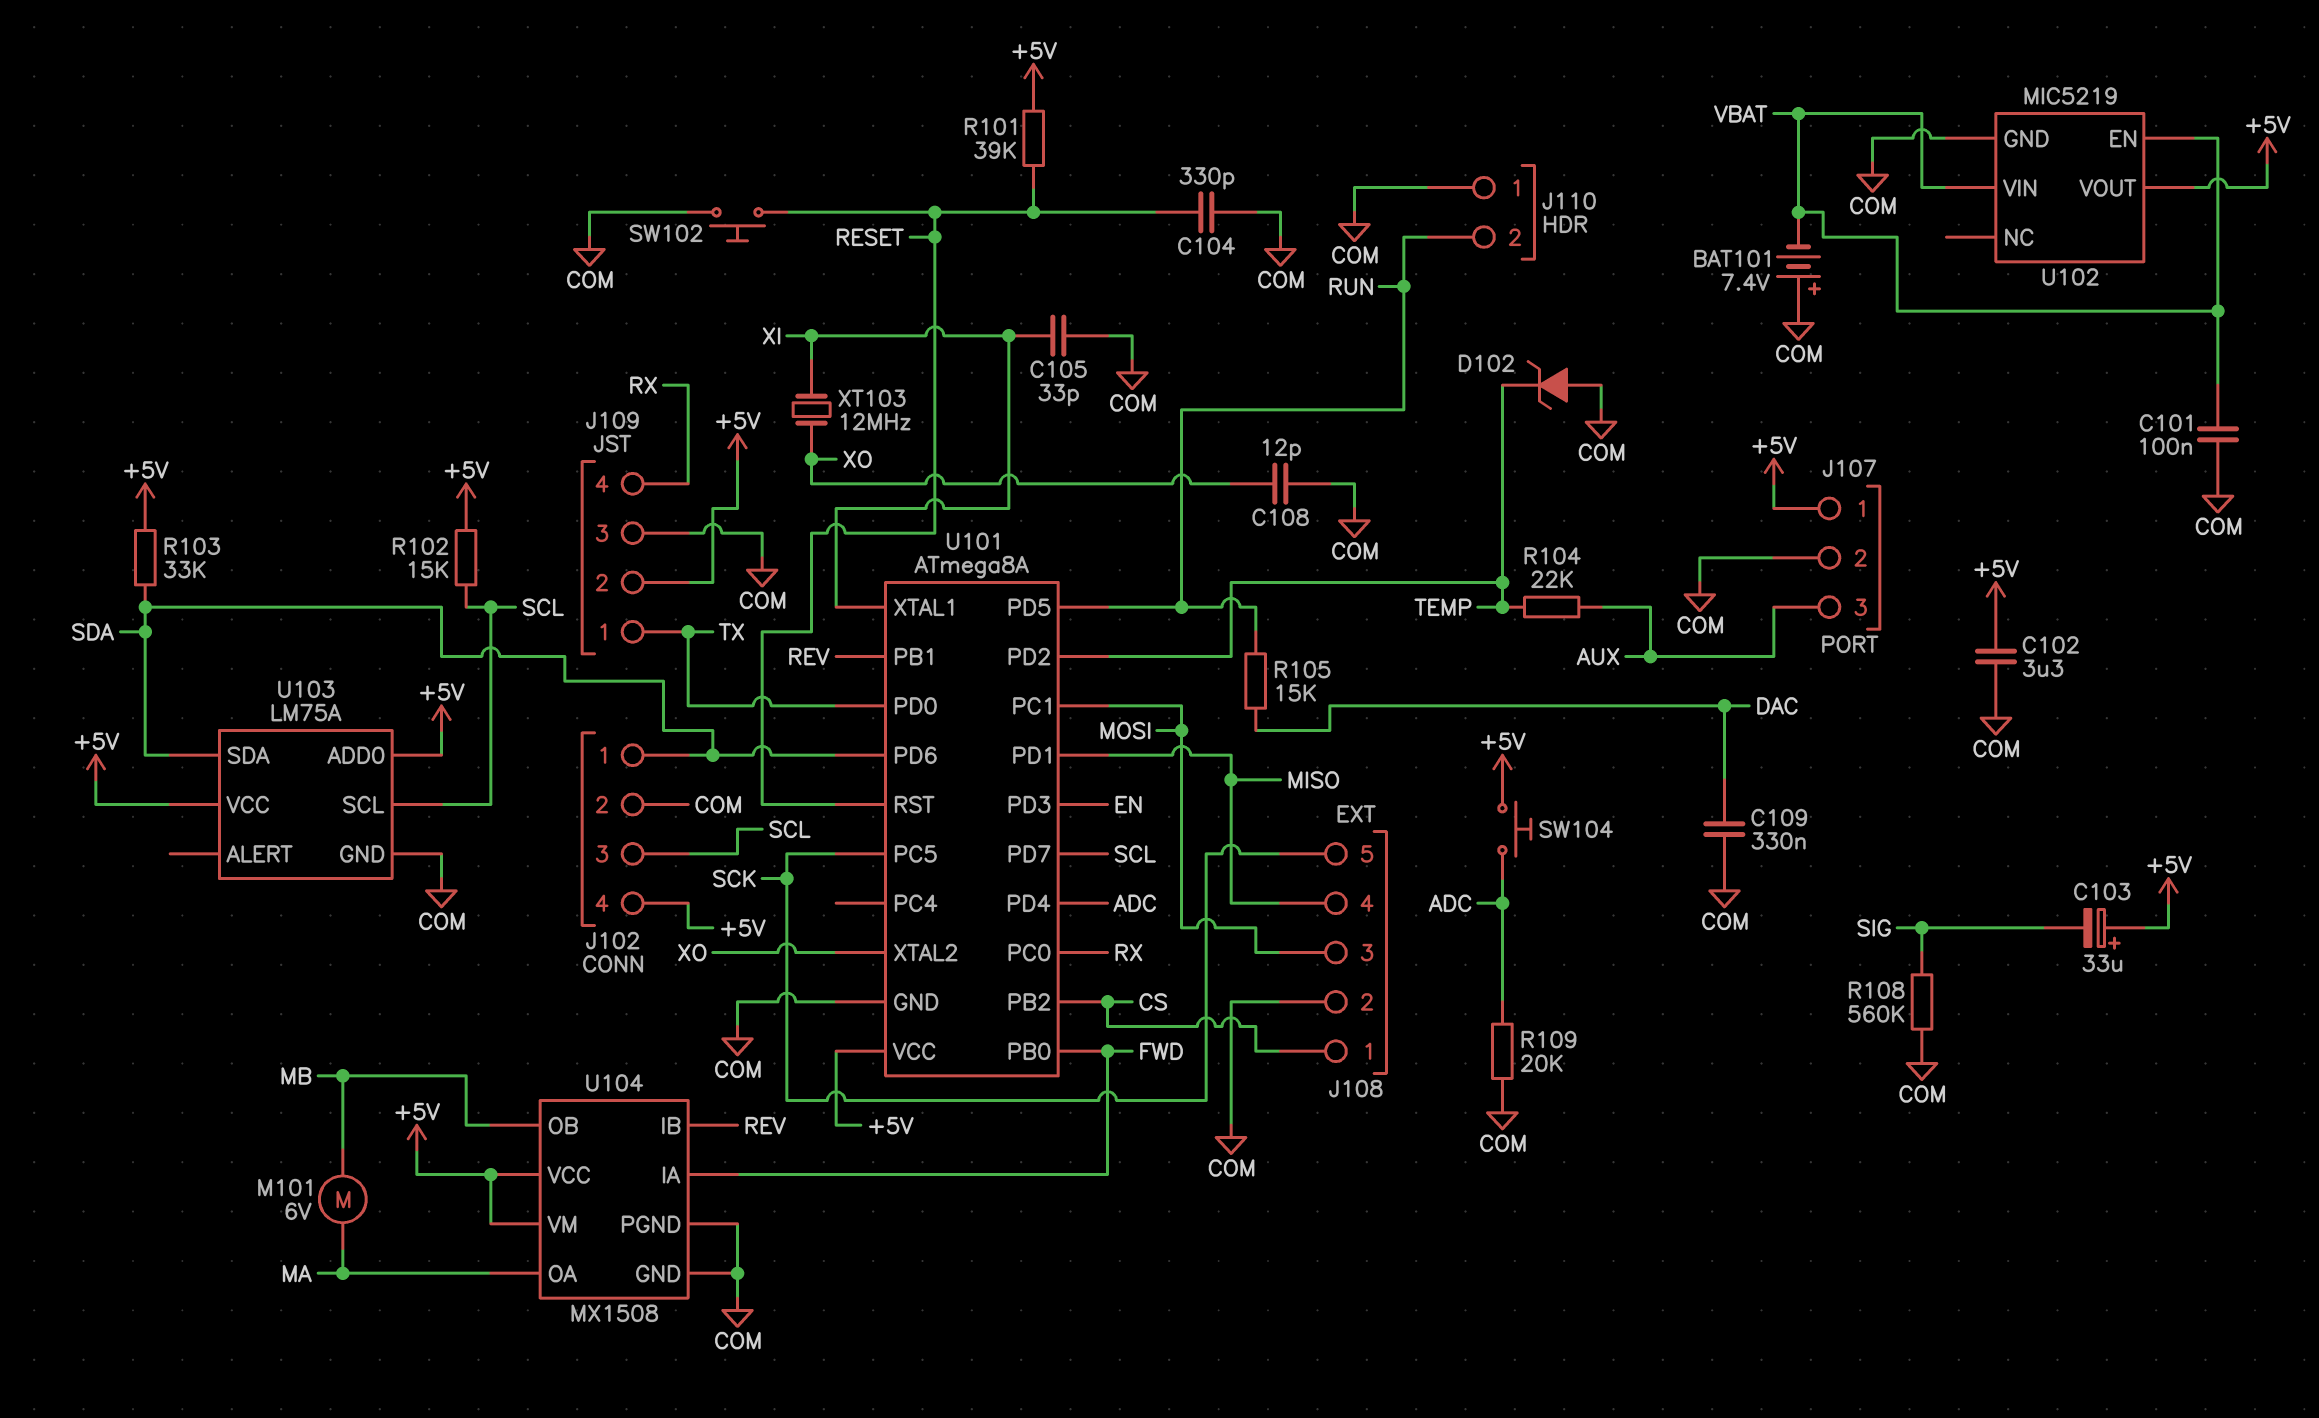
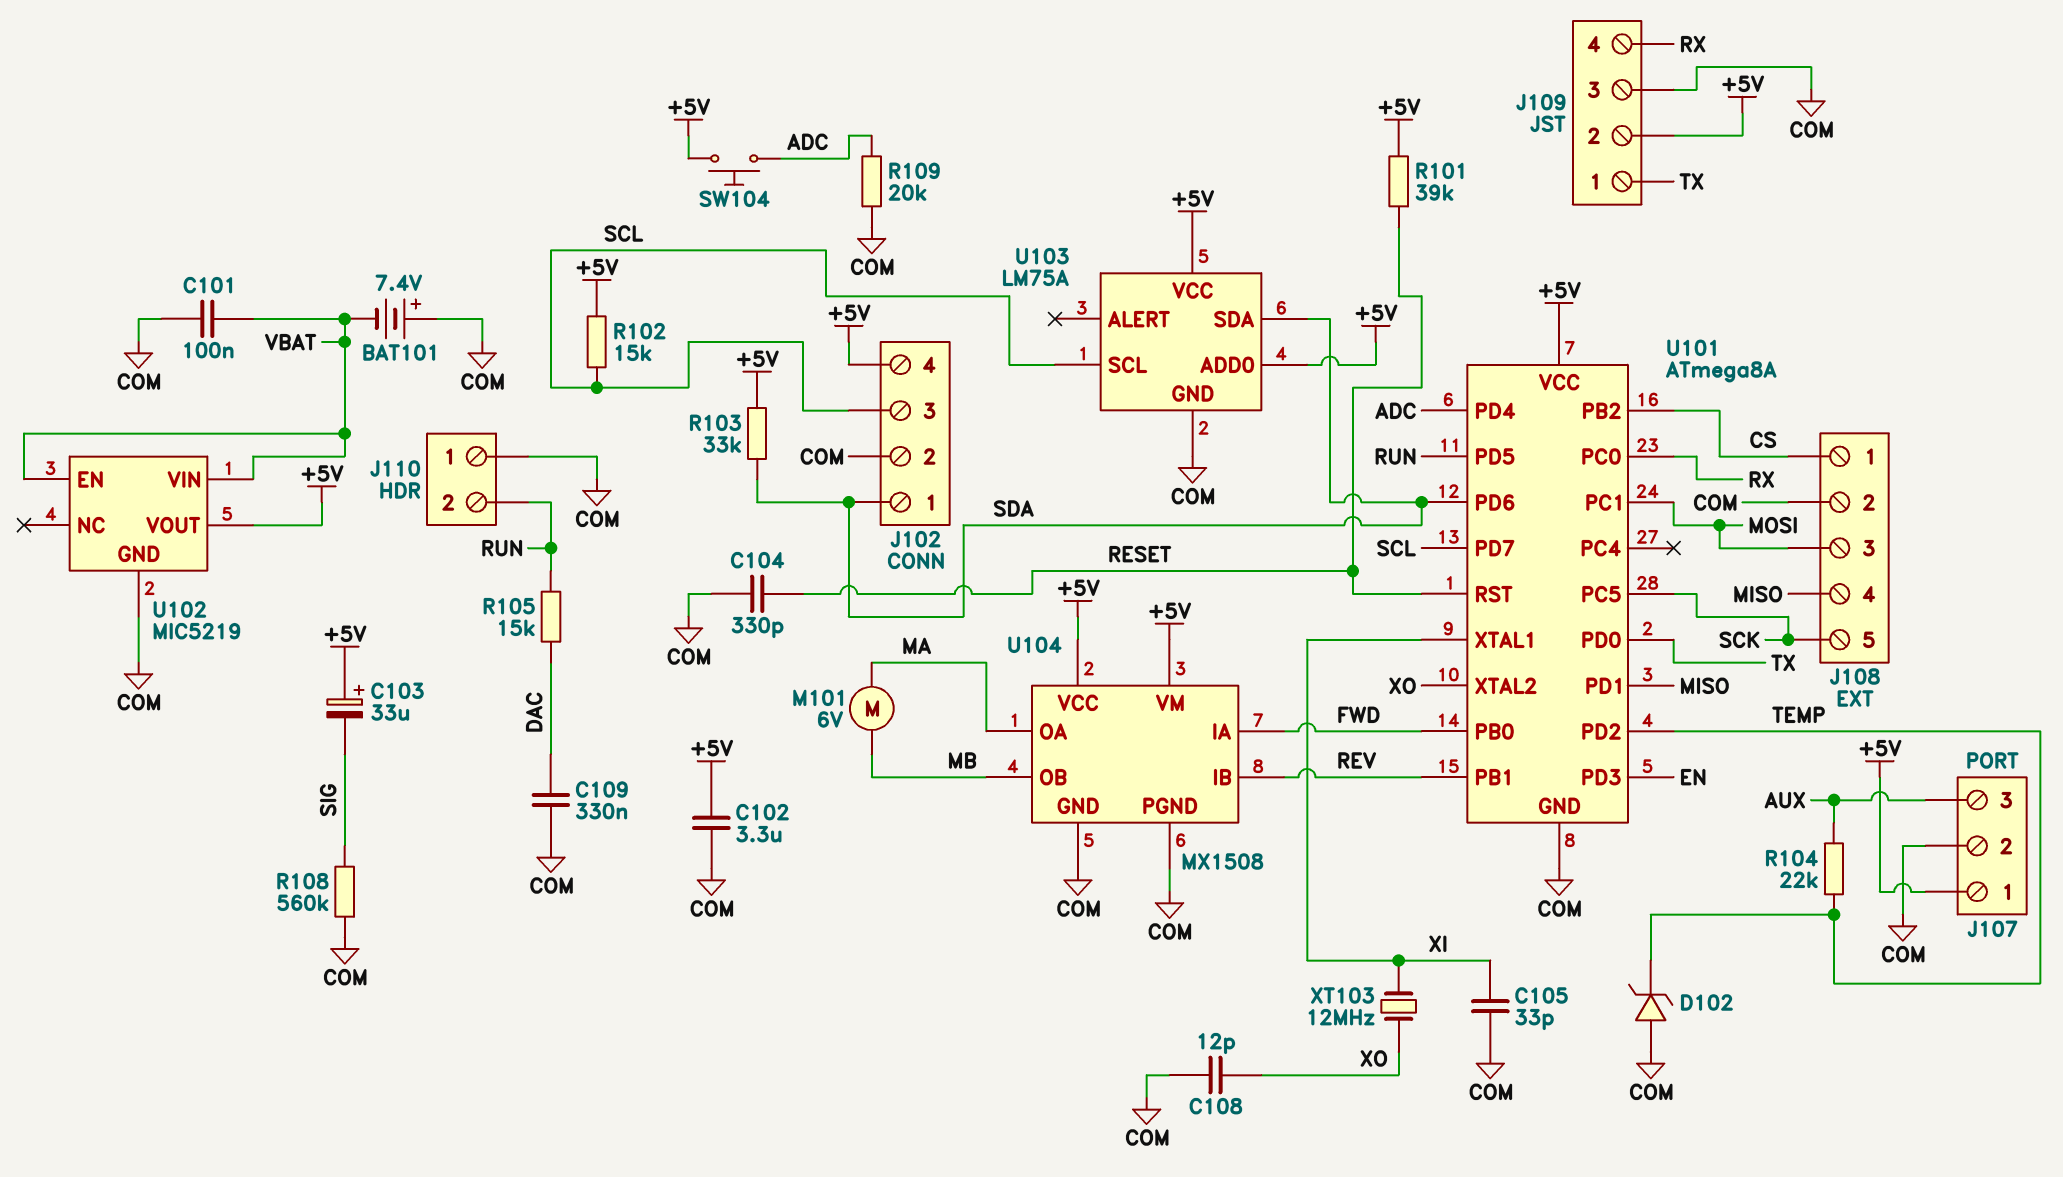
SW102: button (COM, RESET) -> none

